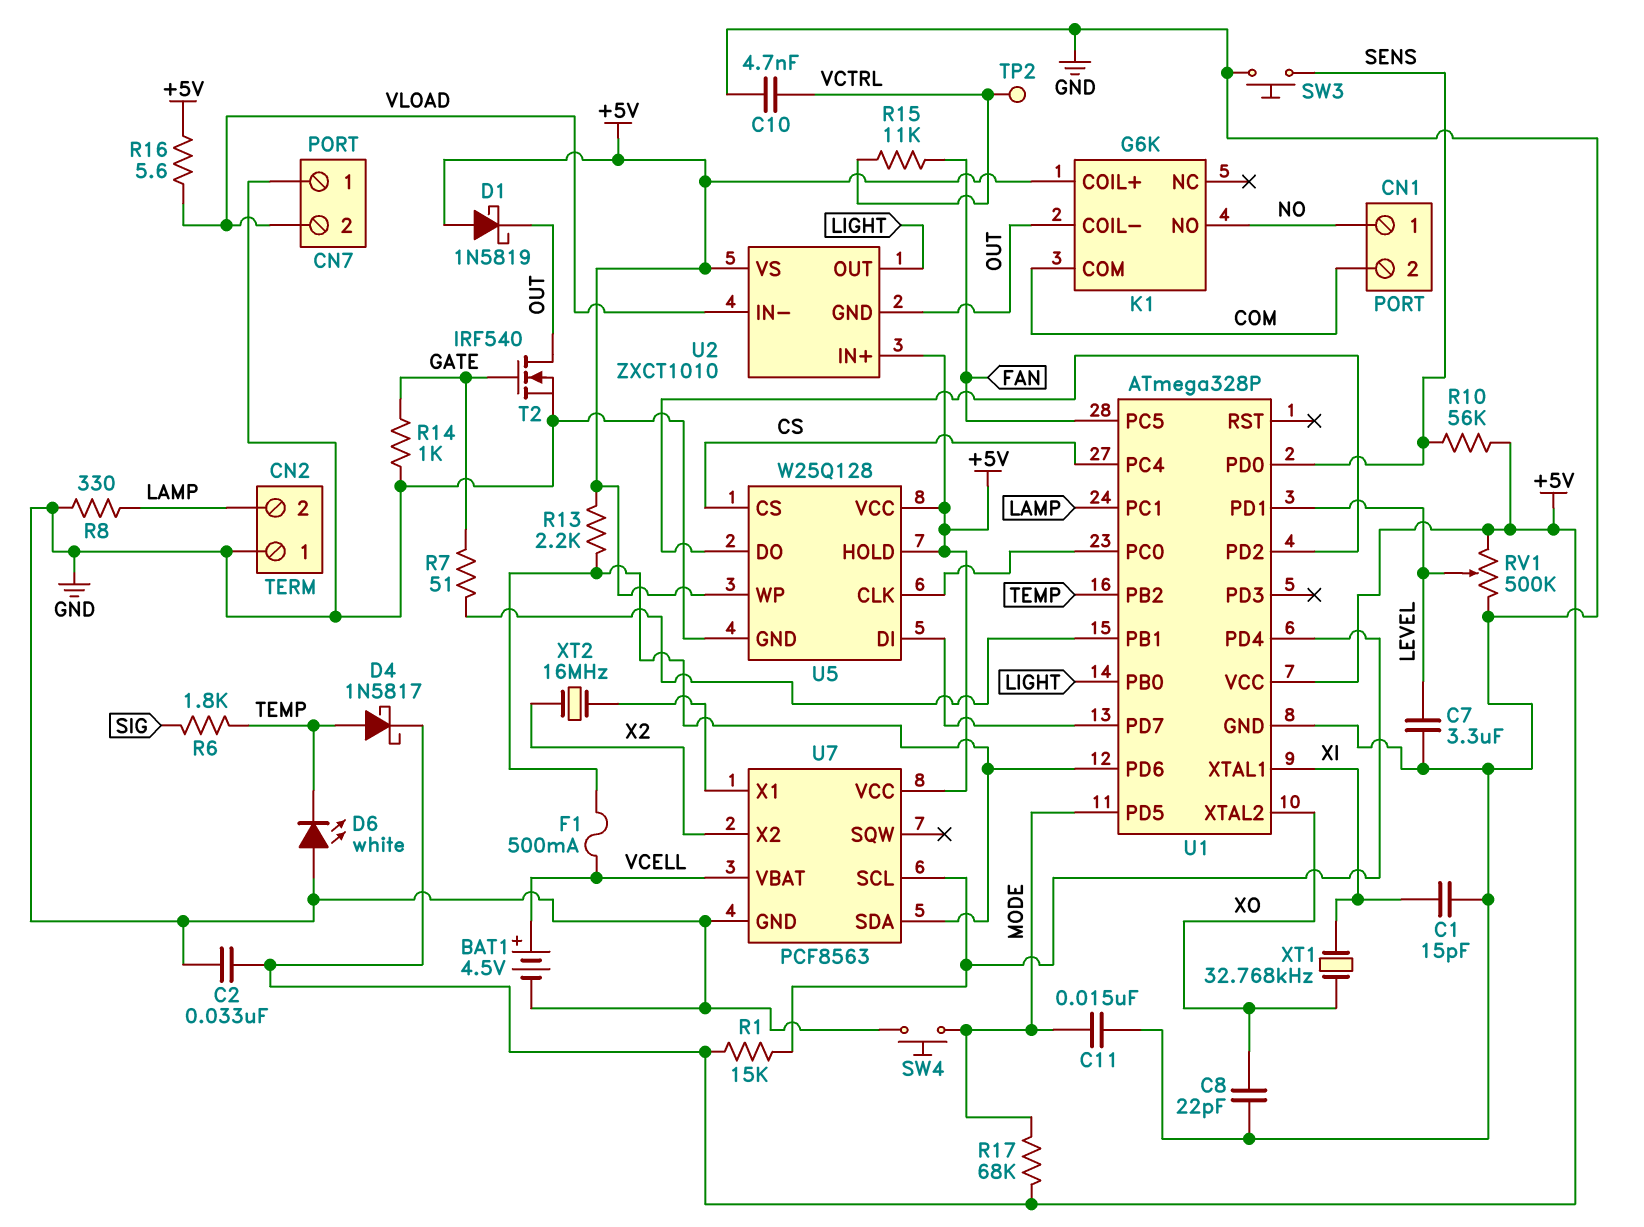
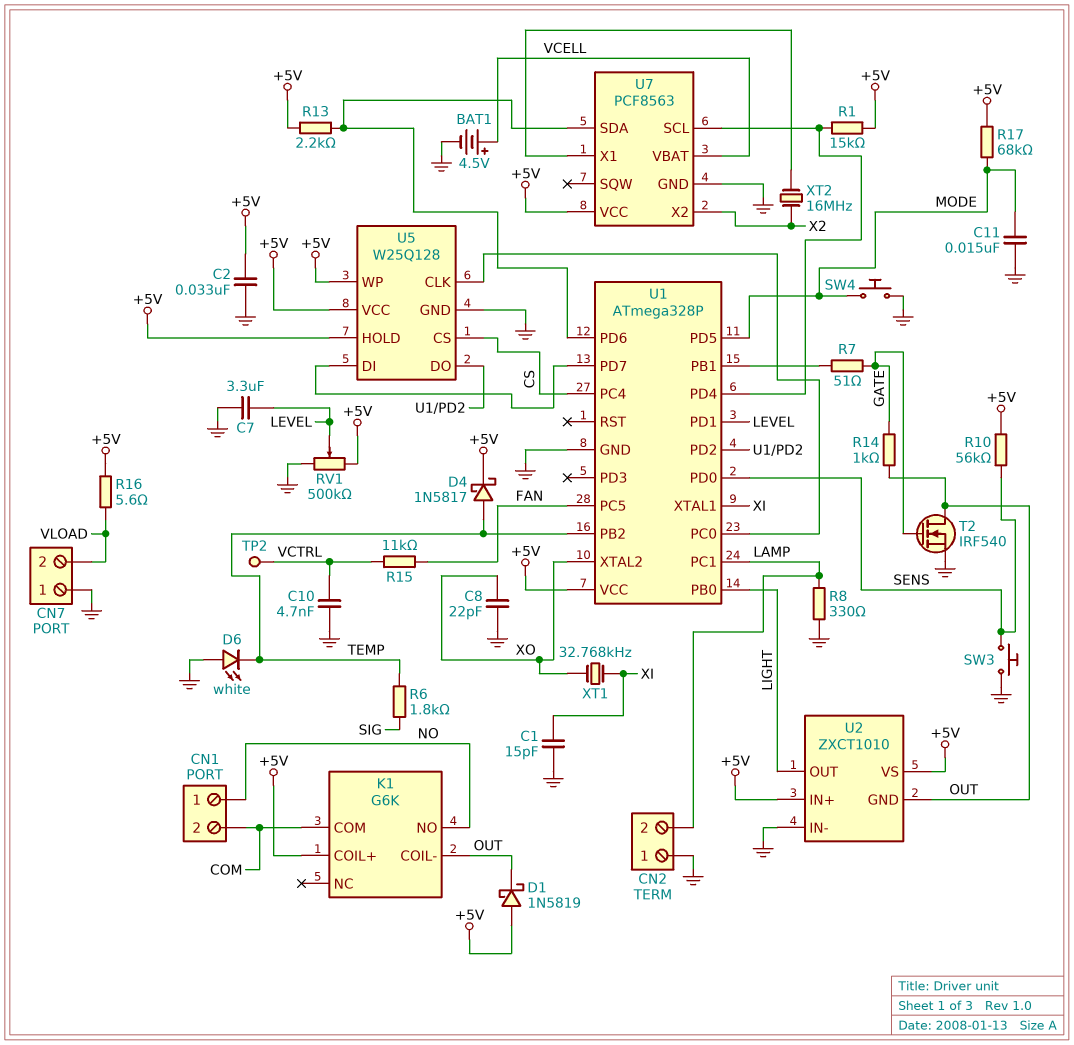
F1: 500mA (U1/PD6, VCELL) -> none
R14: 1k (GATE, GND) -> 1k (GATE, OUT)
U2 pin IN-: VLOAD -> GND

